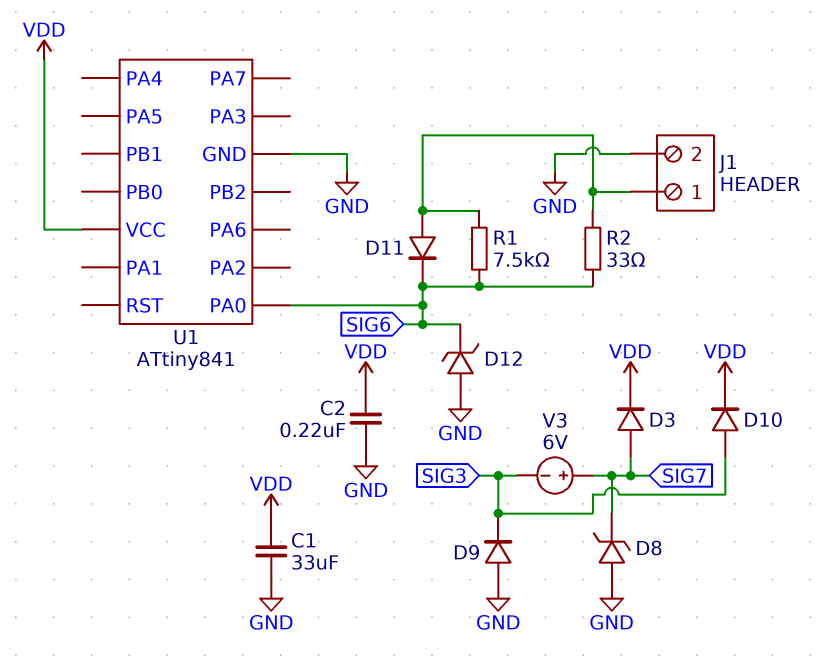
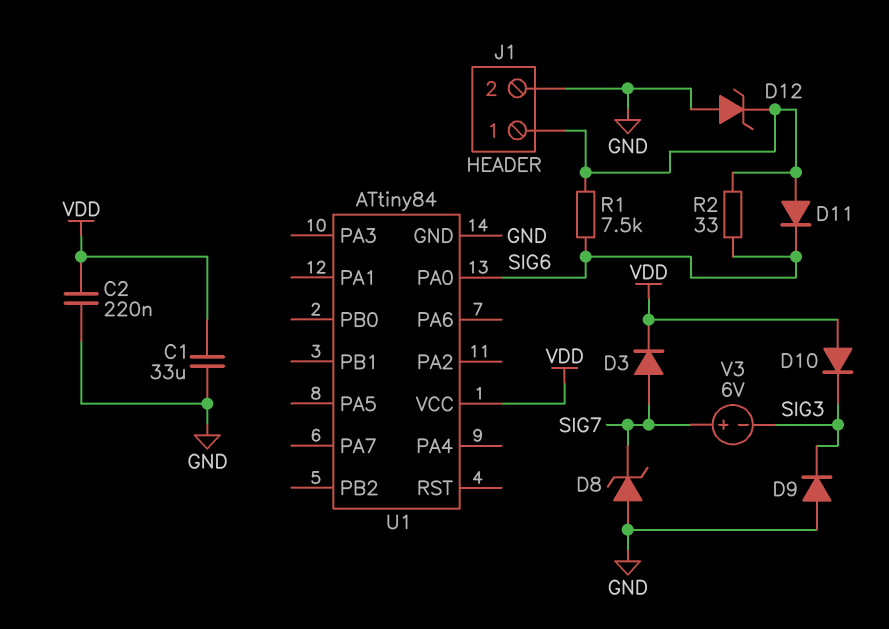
D10: diode (A SIG3, K VDD) -> diode (A VDD, K SIG3)
D12: zener (A GND, K SIG6) -> zener (A GND, K J1/1)
U1: ATtiny841 -> ATtiny84

